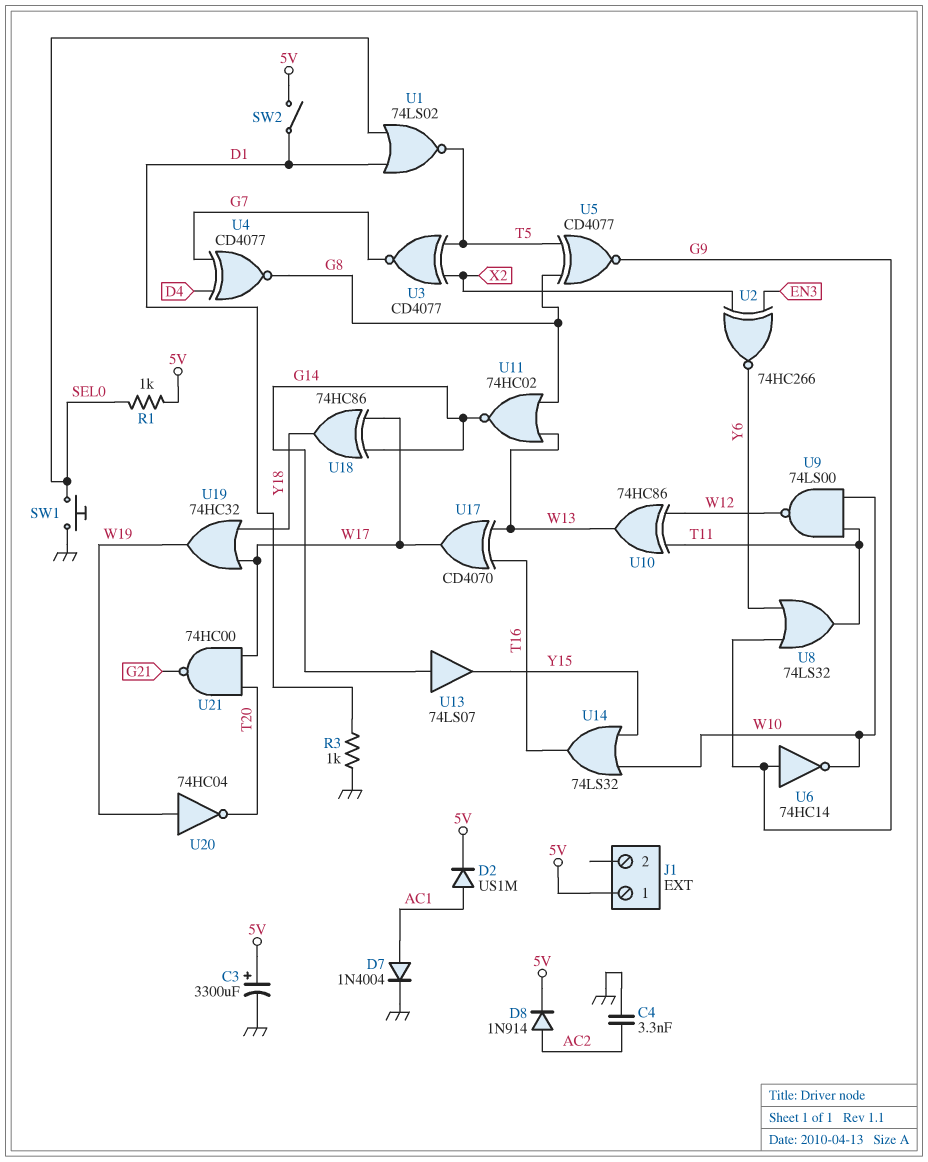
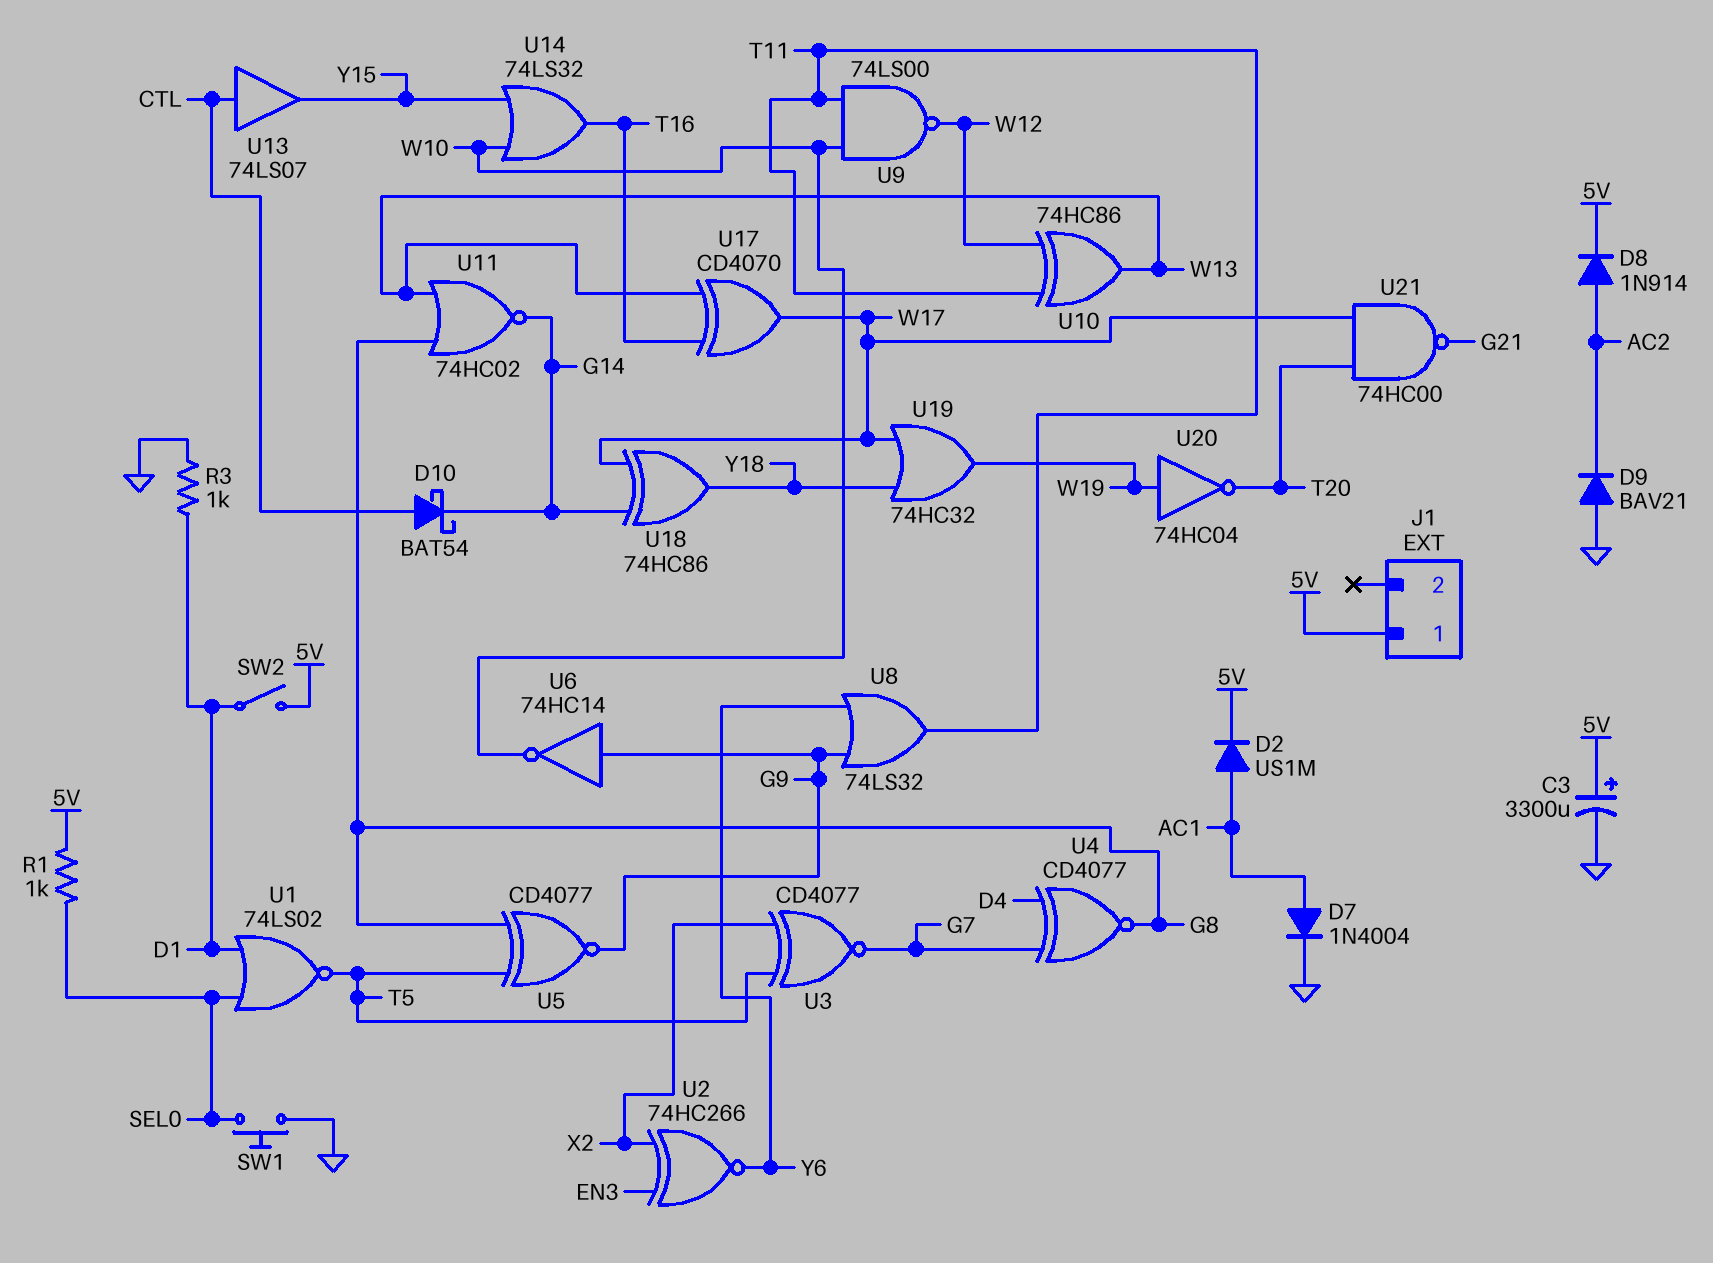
C4: 3.3nF (AC2, GND) -> none
D9: none -> diode BAV21 (A GND, K AC2)
D10: none -> schottky BAT54 (A CTL, K G14)
U13: buffer 74LS07 (in G14, out Y15) -> buffer 74LS07 (in CTL, out Y15)

